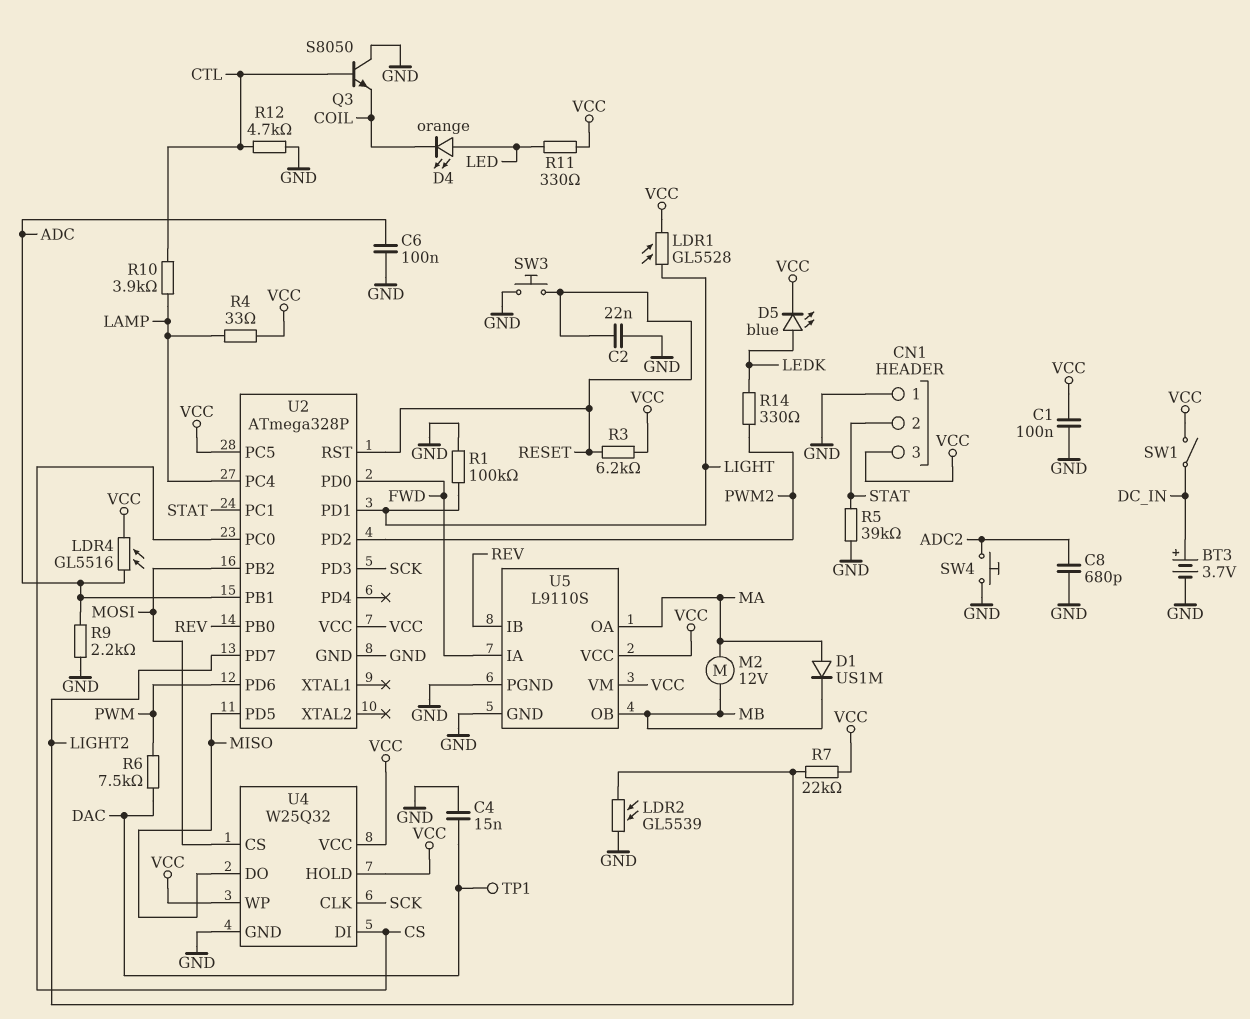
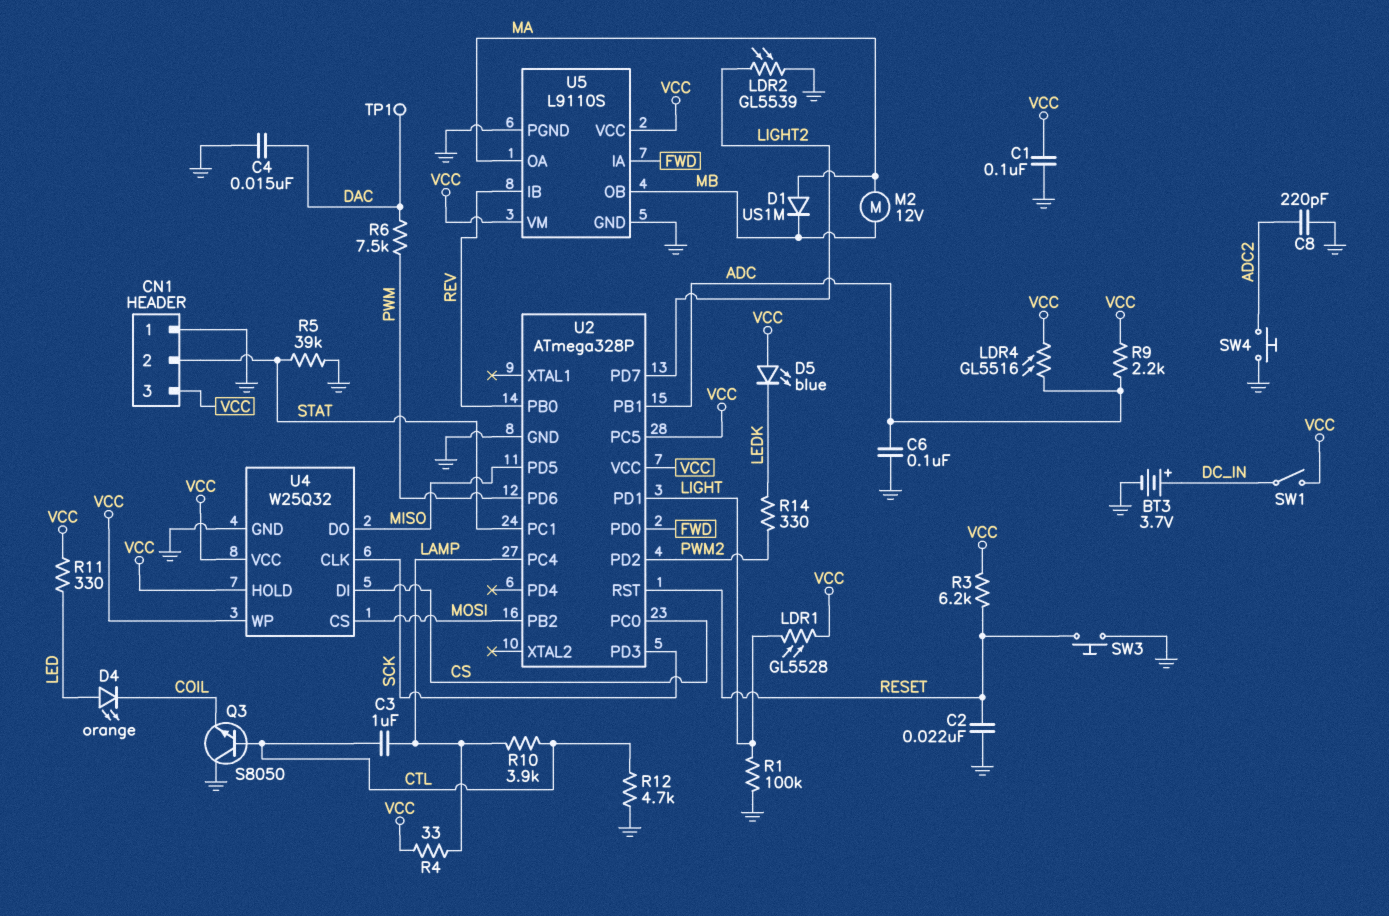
C3: none -> 1uF (CTL, LAMP)
C8: 680pF (ADC2, GND) -> 220pF (ADC2, GND)
D5: LED blue (A LEDK, K VCC) -> LED blue (A VCC, K LEDK)
R7: 22k (LIGHT2, VCC) -> none
R9: 2.2k (ADC, GND) -> 2.2k (ADC, VCC)

